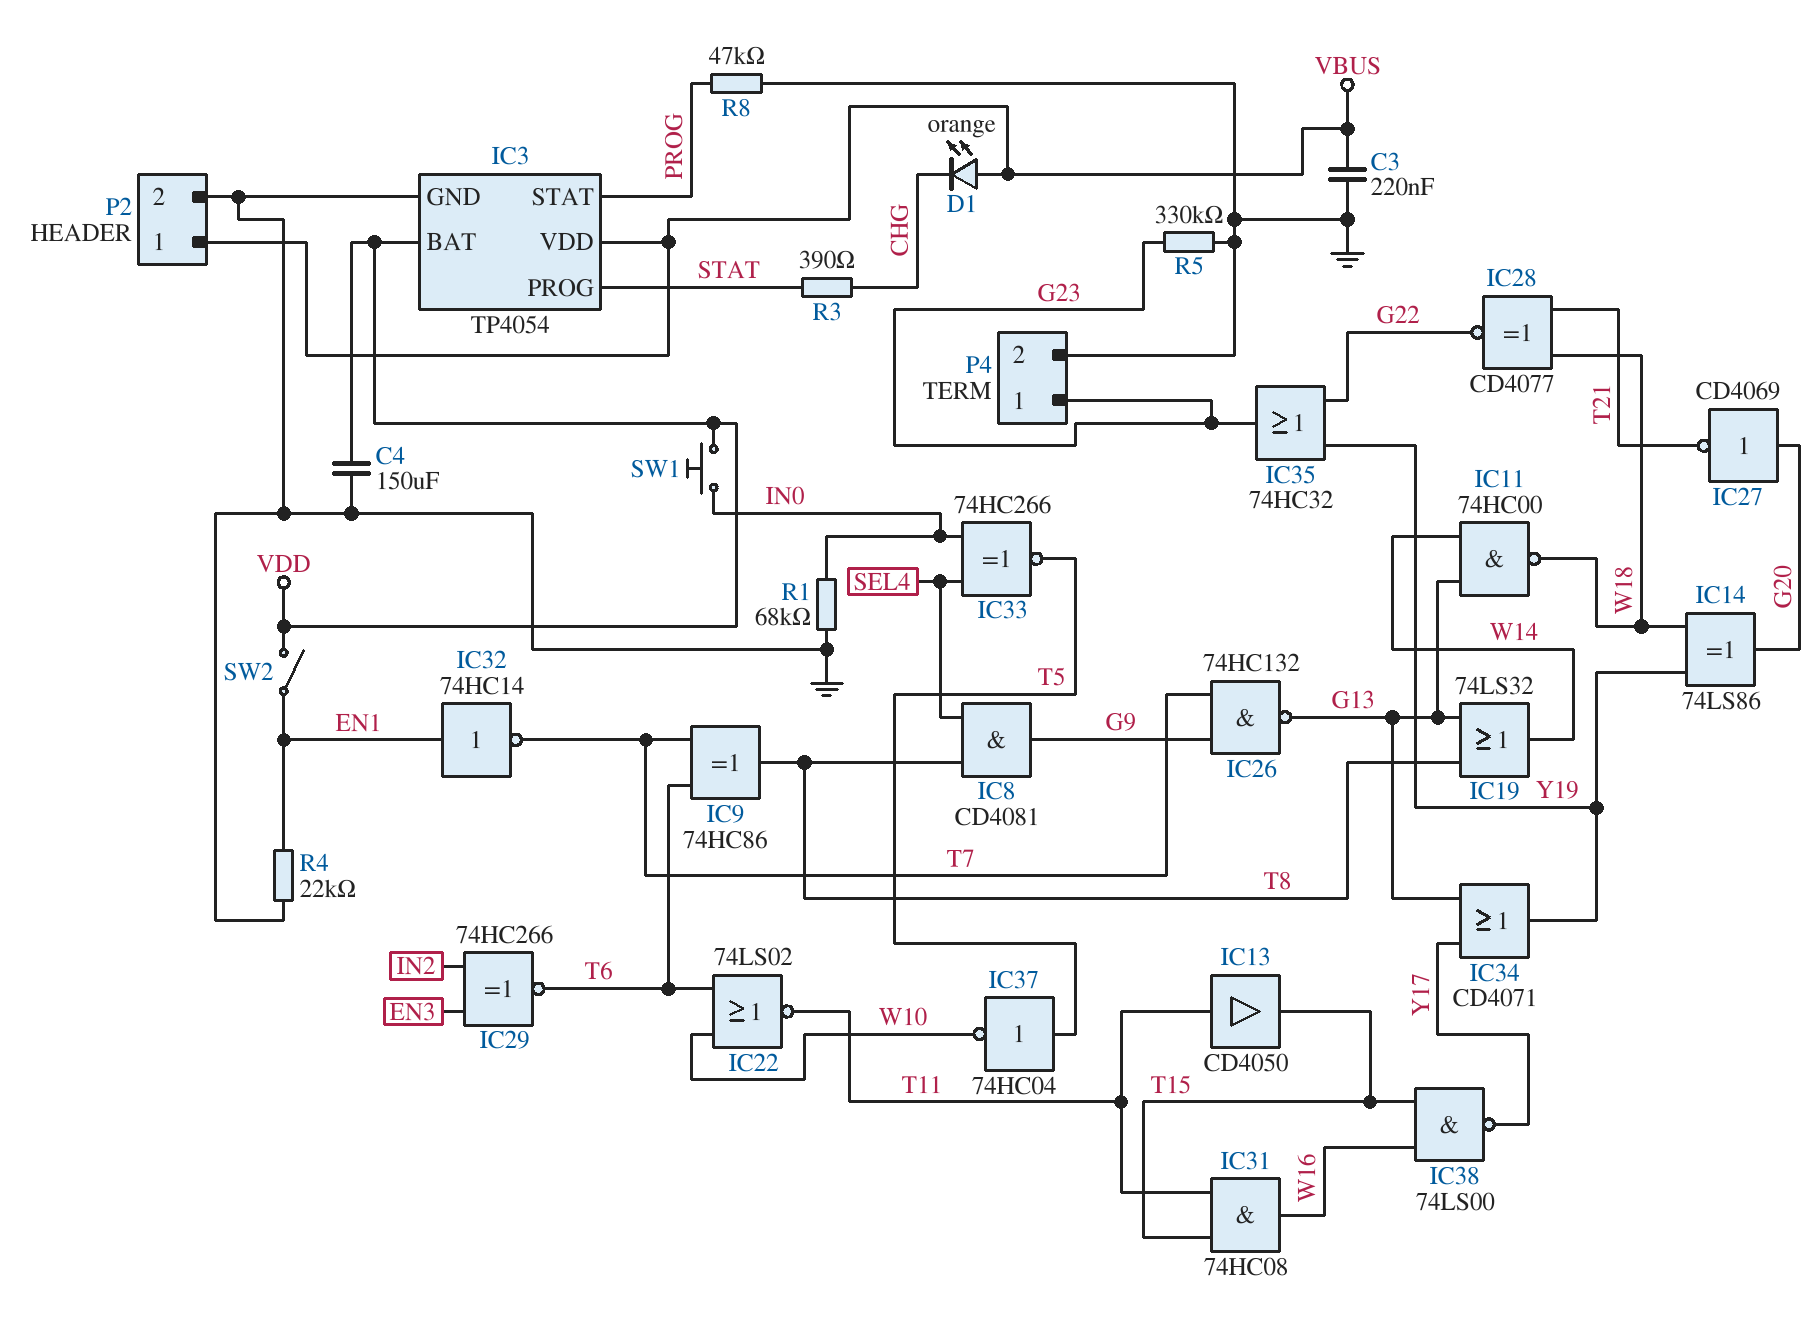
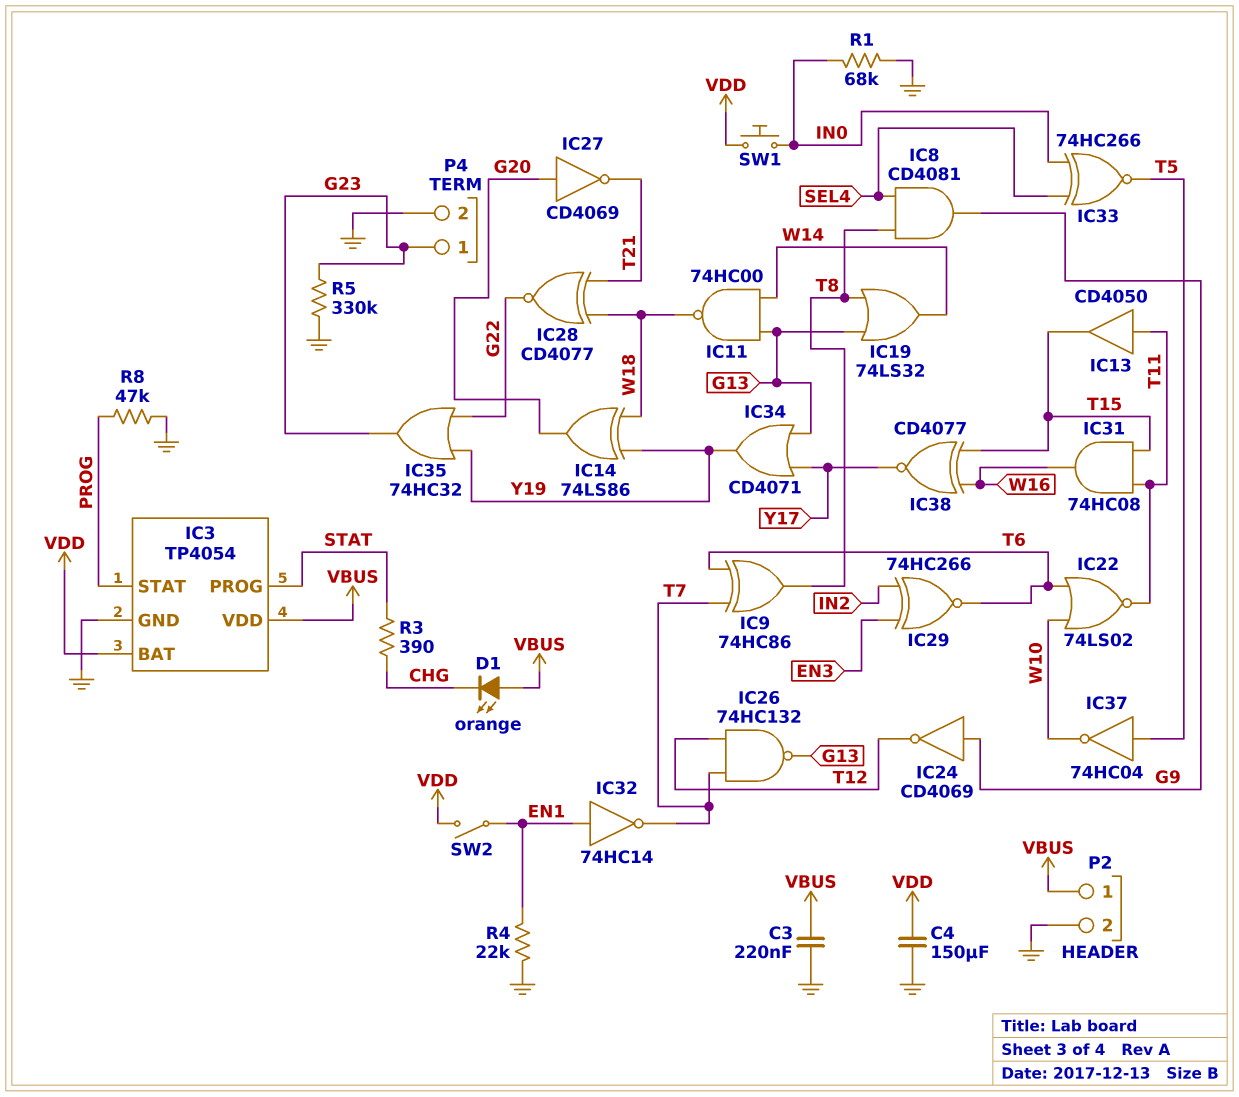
IC24: none -> NOT CD4069 (in G9, out T12)
IC26: NAND 74HC132 (in G9, in T7, out G13) -> NAND 74HC132 (in T7, in T12, out G13)
IC38: NAND 74LS00 (in T15, in W16, out Y17) -> XNOR CD4077 (in T15, in W16, out Y17)

